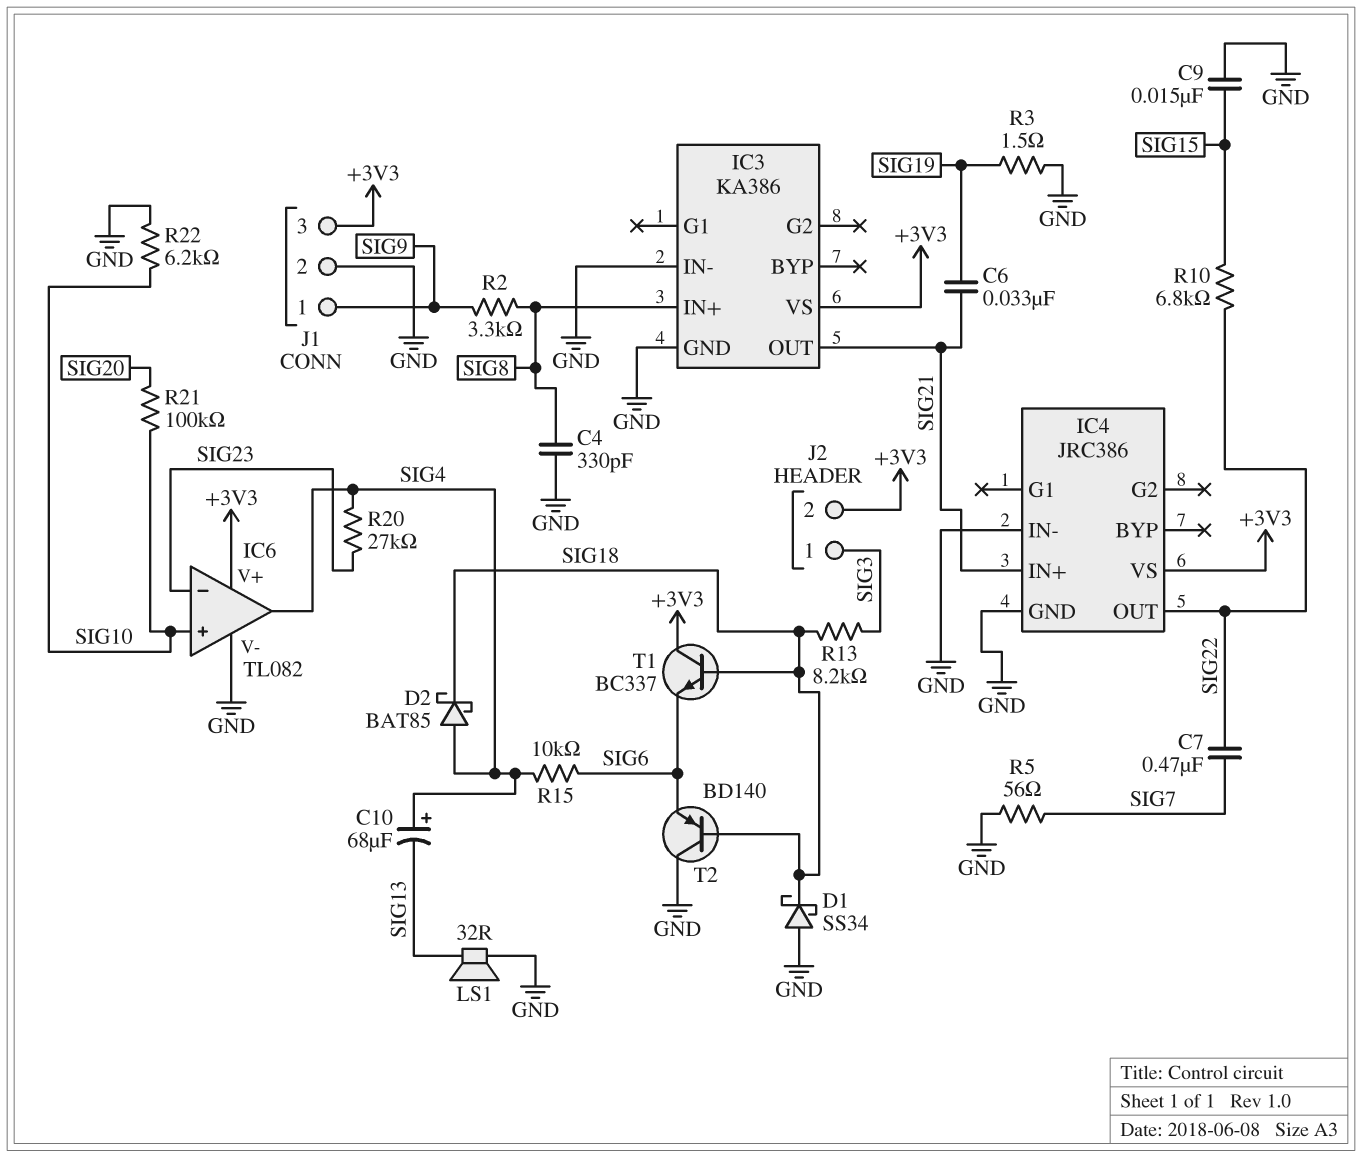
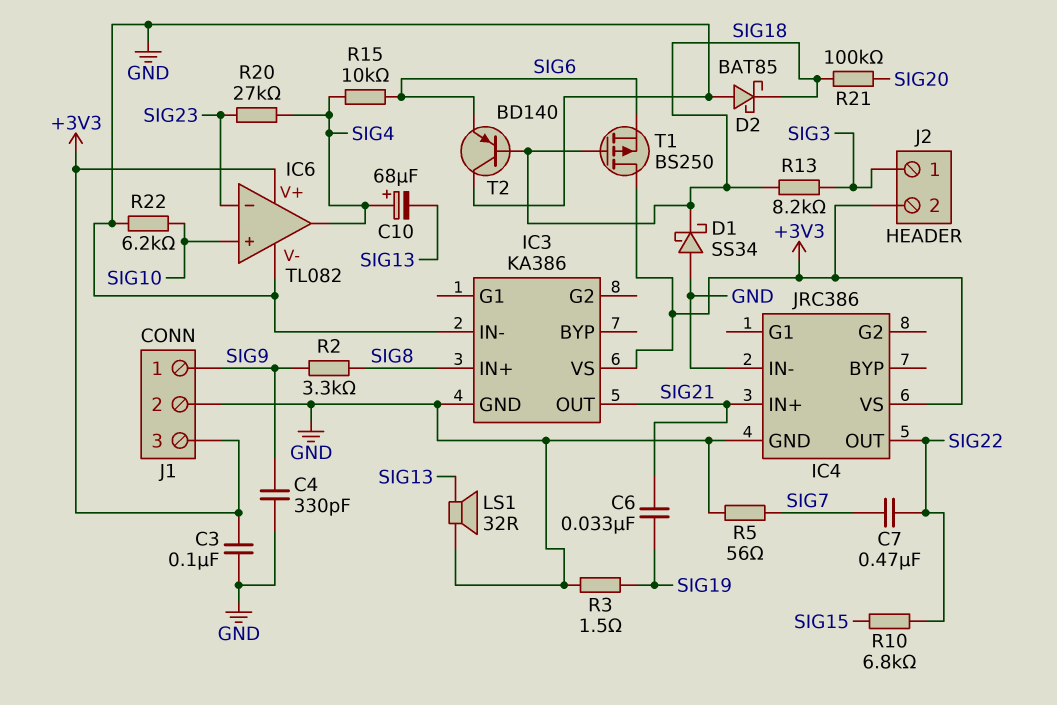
C3: none -> 100nF (+3V3, GND)
C4: 330pF (GND, SIG8) -> 330pF (GND, SIG9)
C9: 15nF (GND, SIG15) -> none
D2: schottky BAT85 (A SIG4, K SIG18) -> schottky BAT85 (A GND, K SIG18)
R21: 100k (SIG10, SIG20) -> 100k (SIG18, SIG20)
T1: NPN BC337 (B SIG18, C +3V3, E SIG6) -> PMOS BS250 (G SIG18, D +3V3, S SIG6)

